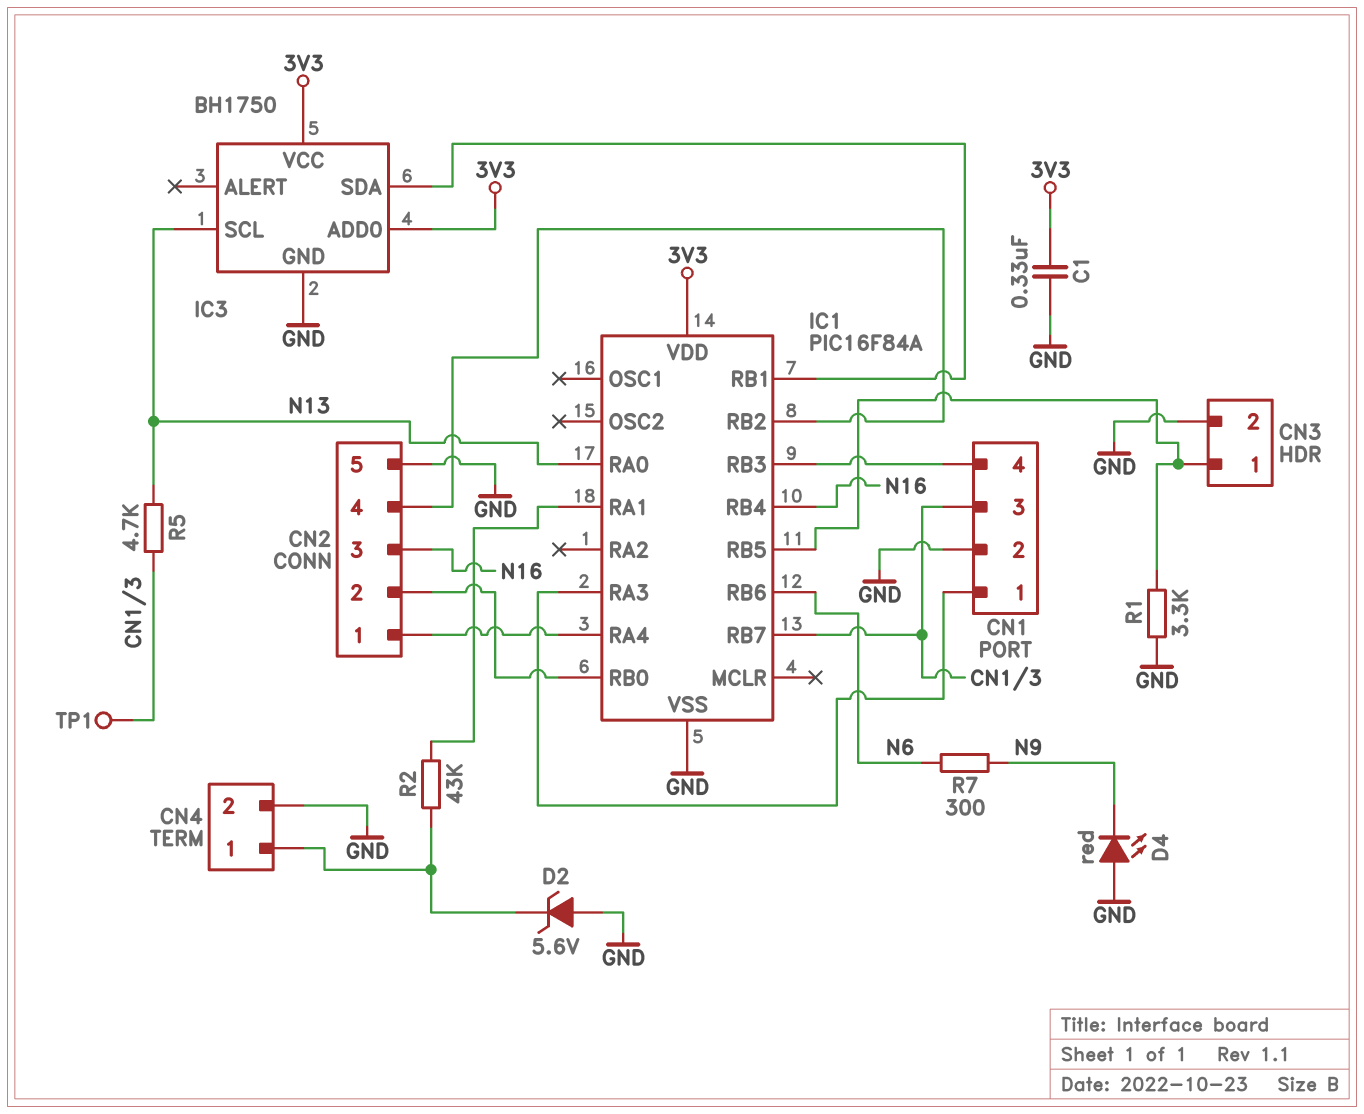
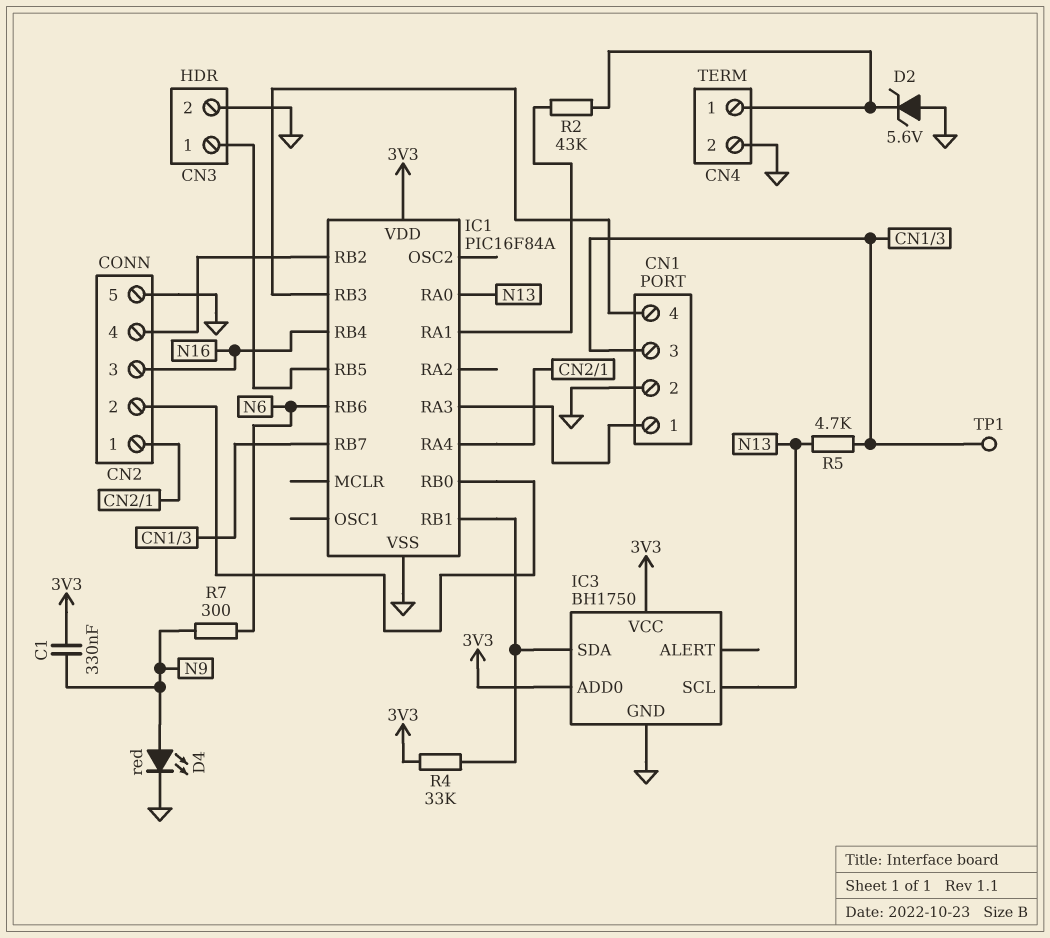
C1: 330nF (3V3, GND) -> 330nF (3V3, N9)
D4: LED red (A GND, K N9) -> LED red (A N9, K GND)
R1: 3.3k (CN3/1, GND) -> none
R4: none -> 33k (3V3, IC1/RB1)

